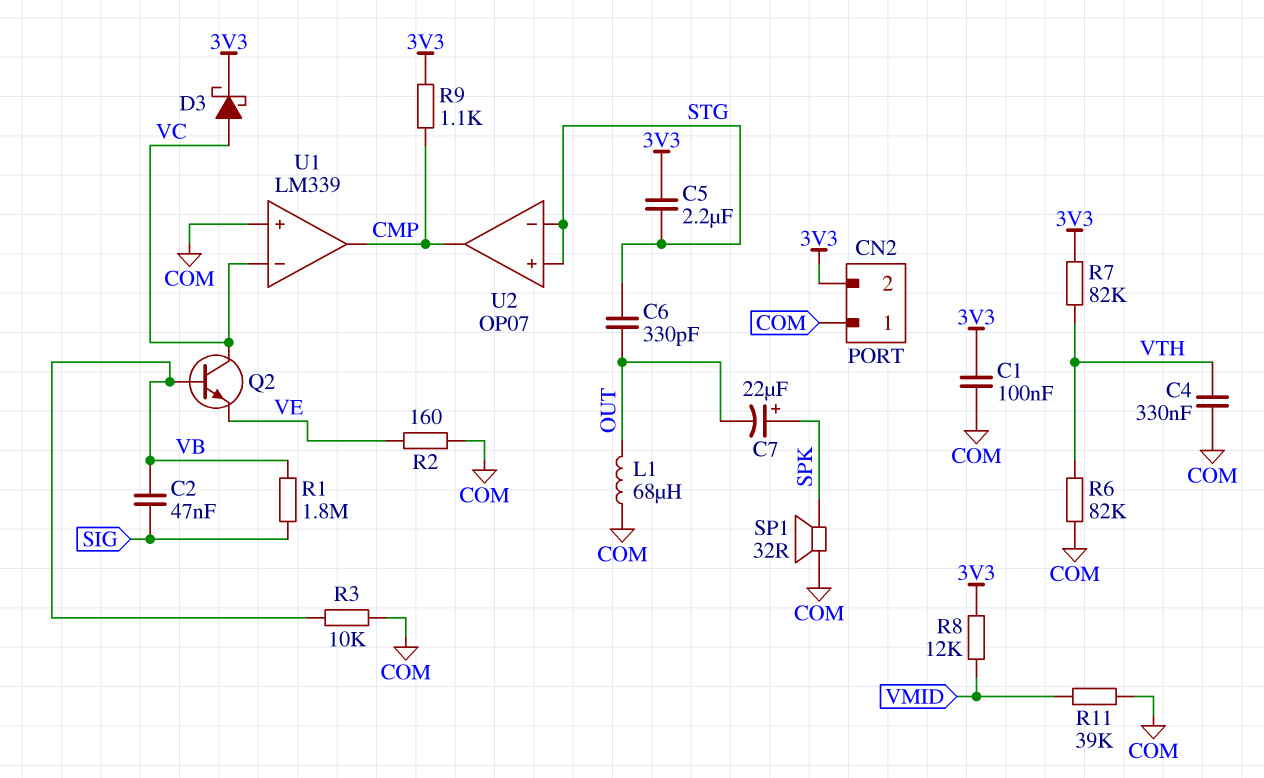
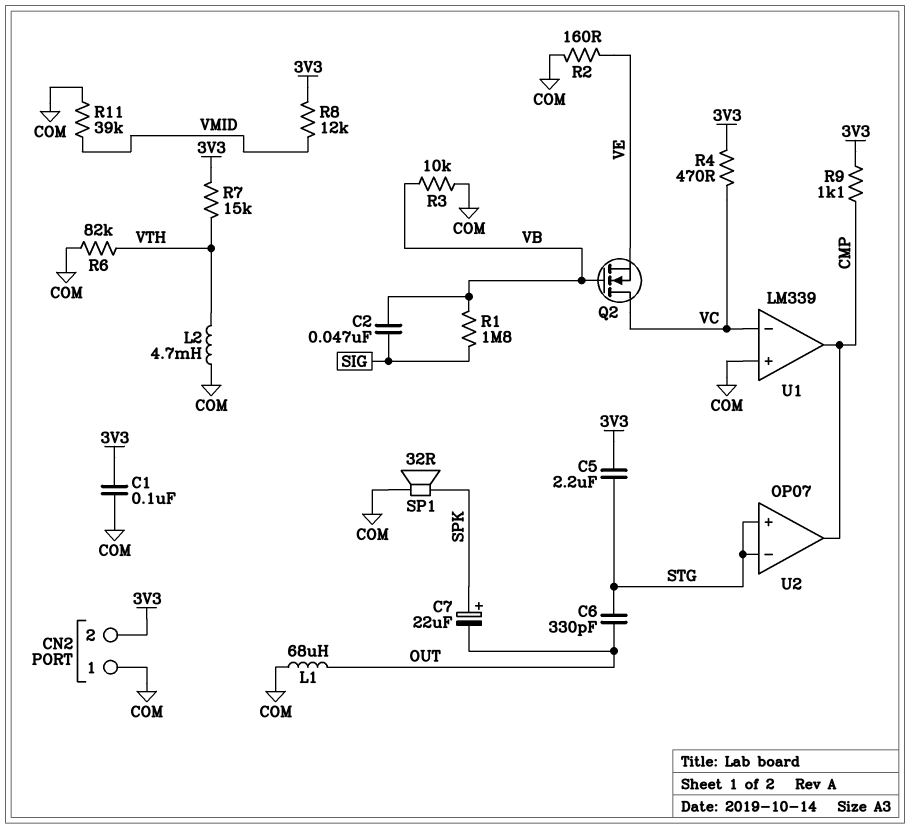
C4: 330nF (COM, VTH) -> none
D3: schottky (A VC, K 3V3) -> none
L2: none -> 4.7mH (COM, VTH)
Q2: NPN (B VB, C VC, E VE) -> NMOS (G VB, D VC, S VE)
R4: none -> 470 (3V3, VC)
R7: 82k (3V3, VTH) -> 15k (3V3, VTH)

